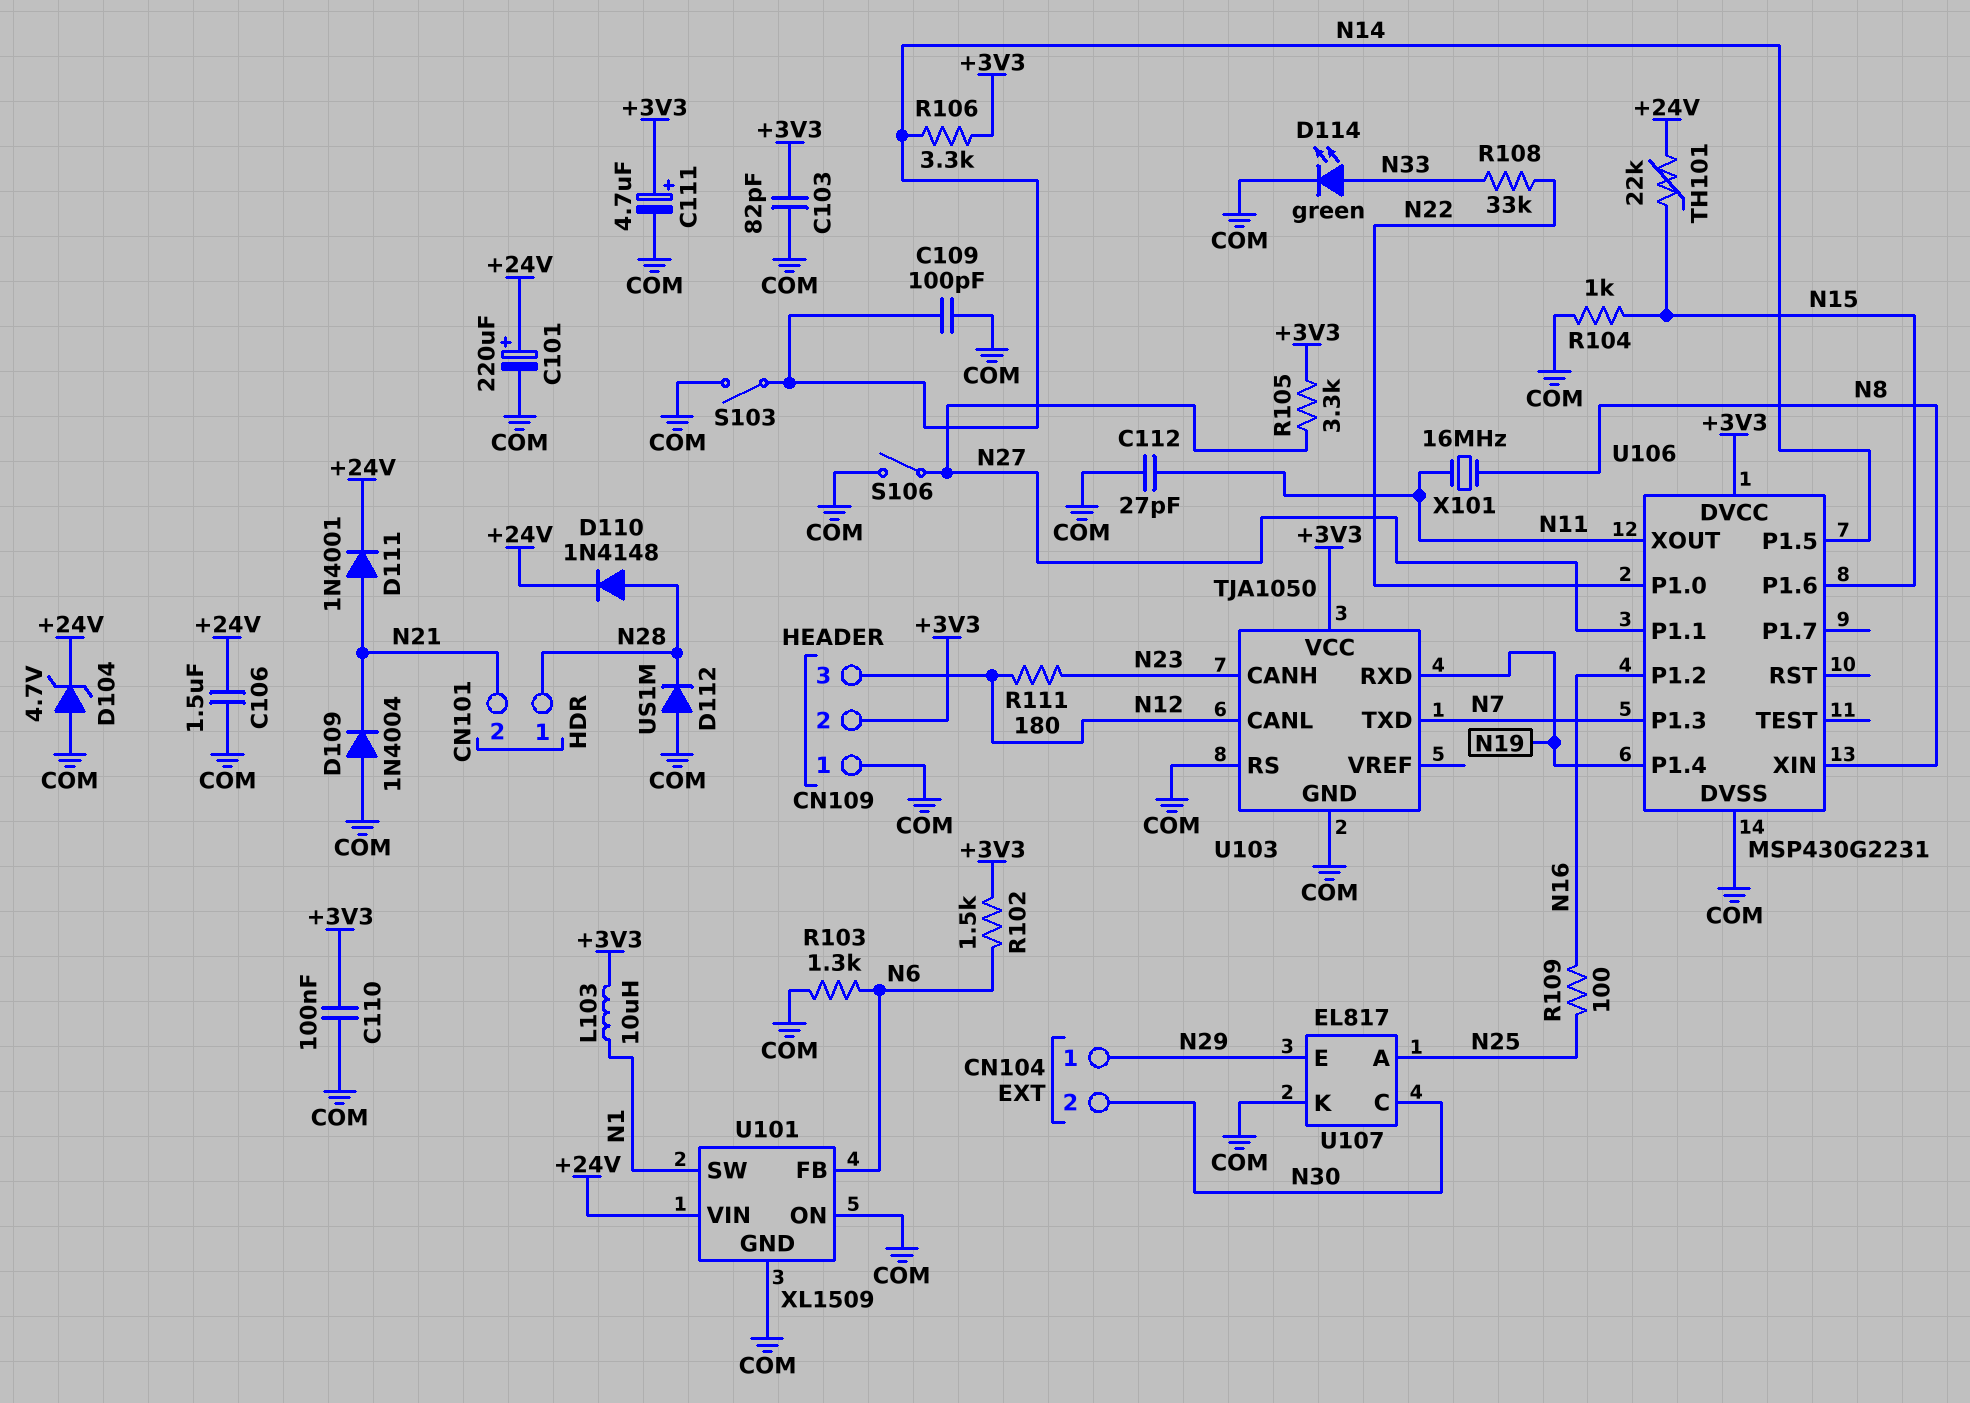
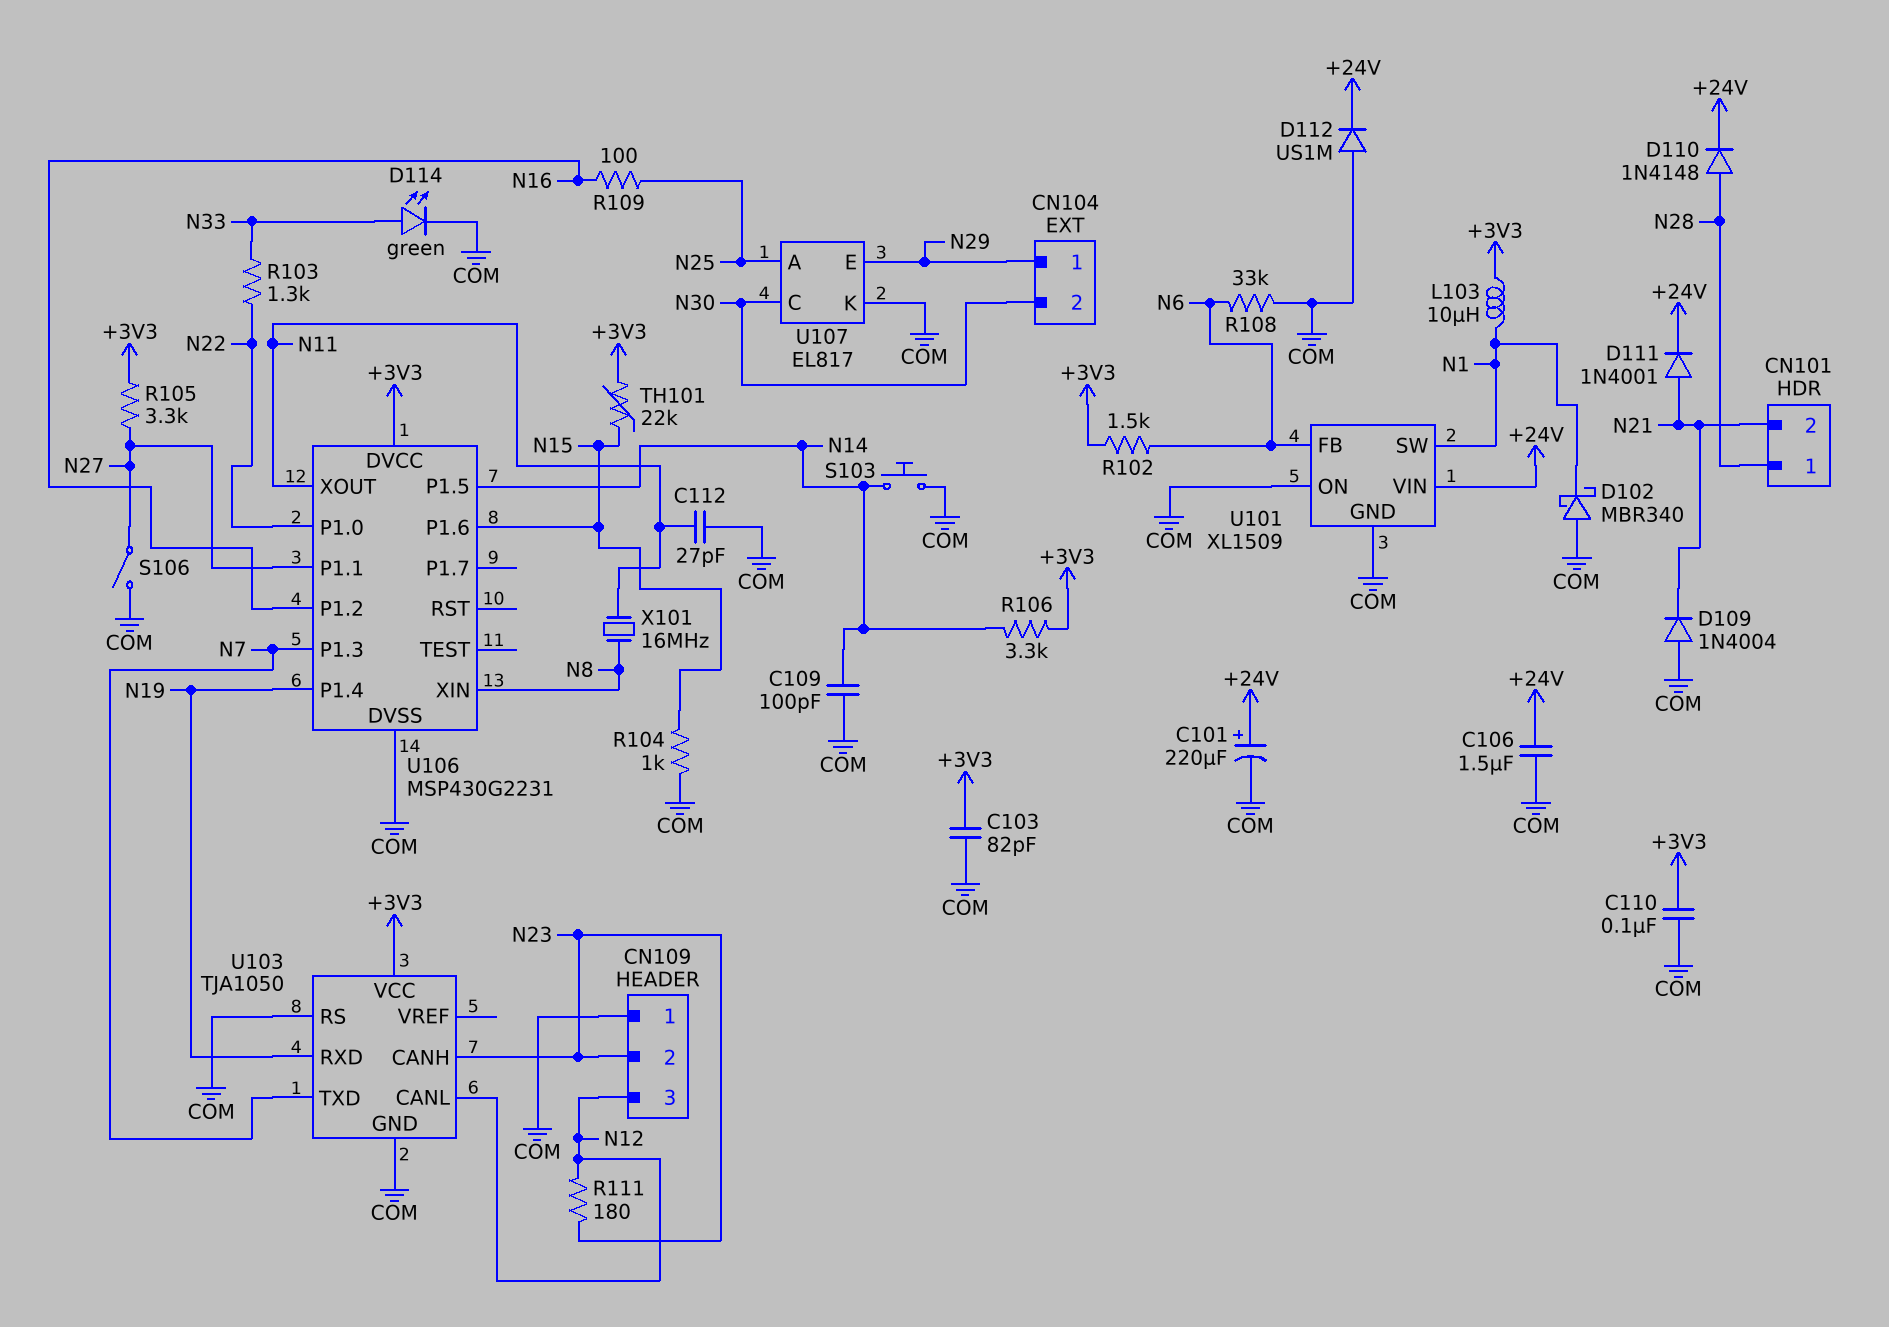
C111: 4.7uF (plus +3V3, minus COM) -> none
CN109 pin 2: +3V3 -> N23
D102: none -> schottky MBR340 (A COM, K N1)
D104: zener 4.7V (A COM, K +24V) -> none
D112: diode US1M (A COM, K N28) -> diode US1M (A COM, K +24V)
R103: 1.3k (COM, N6) -> 1.3k (N22, N33)
R108: 33k (N22, N33) -> 33k (COM, N6)
S103: switch (COM, N14) -> button (COM, N14)
TH101: 22k (+24V, N15) -> 22k (+3V3, N15)

